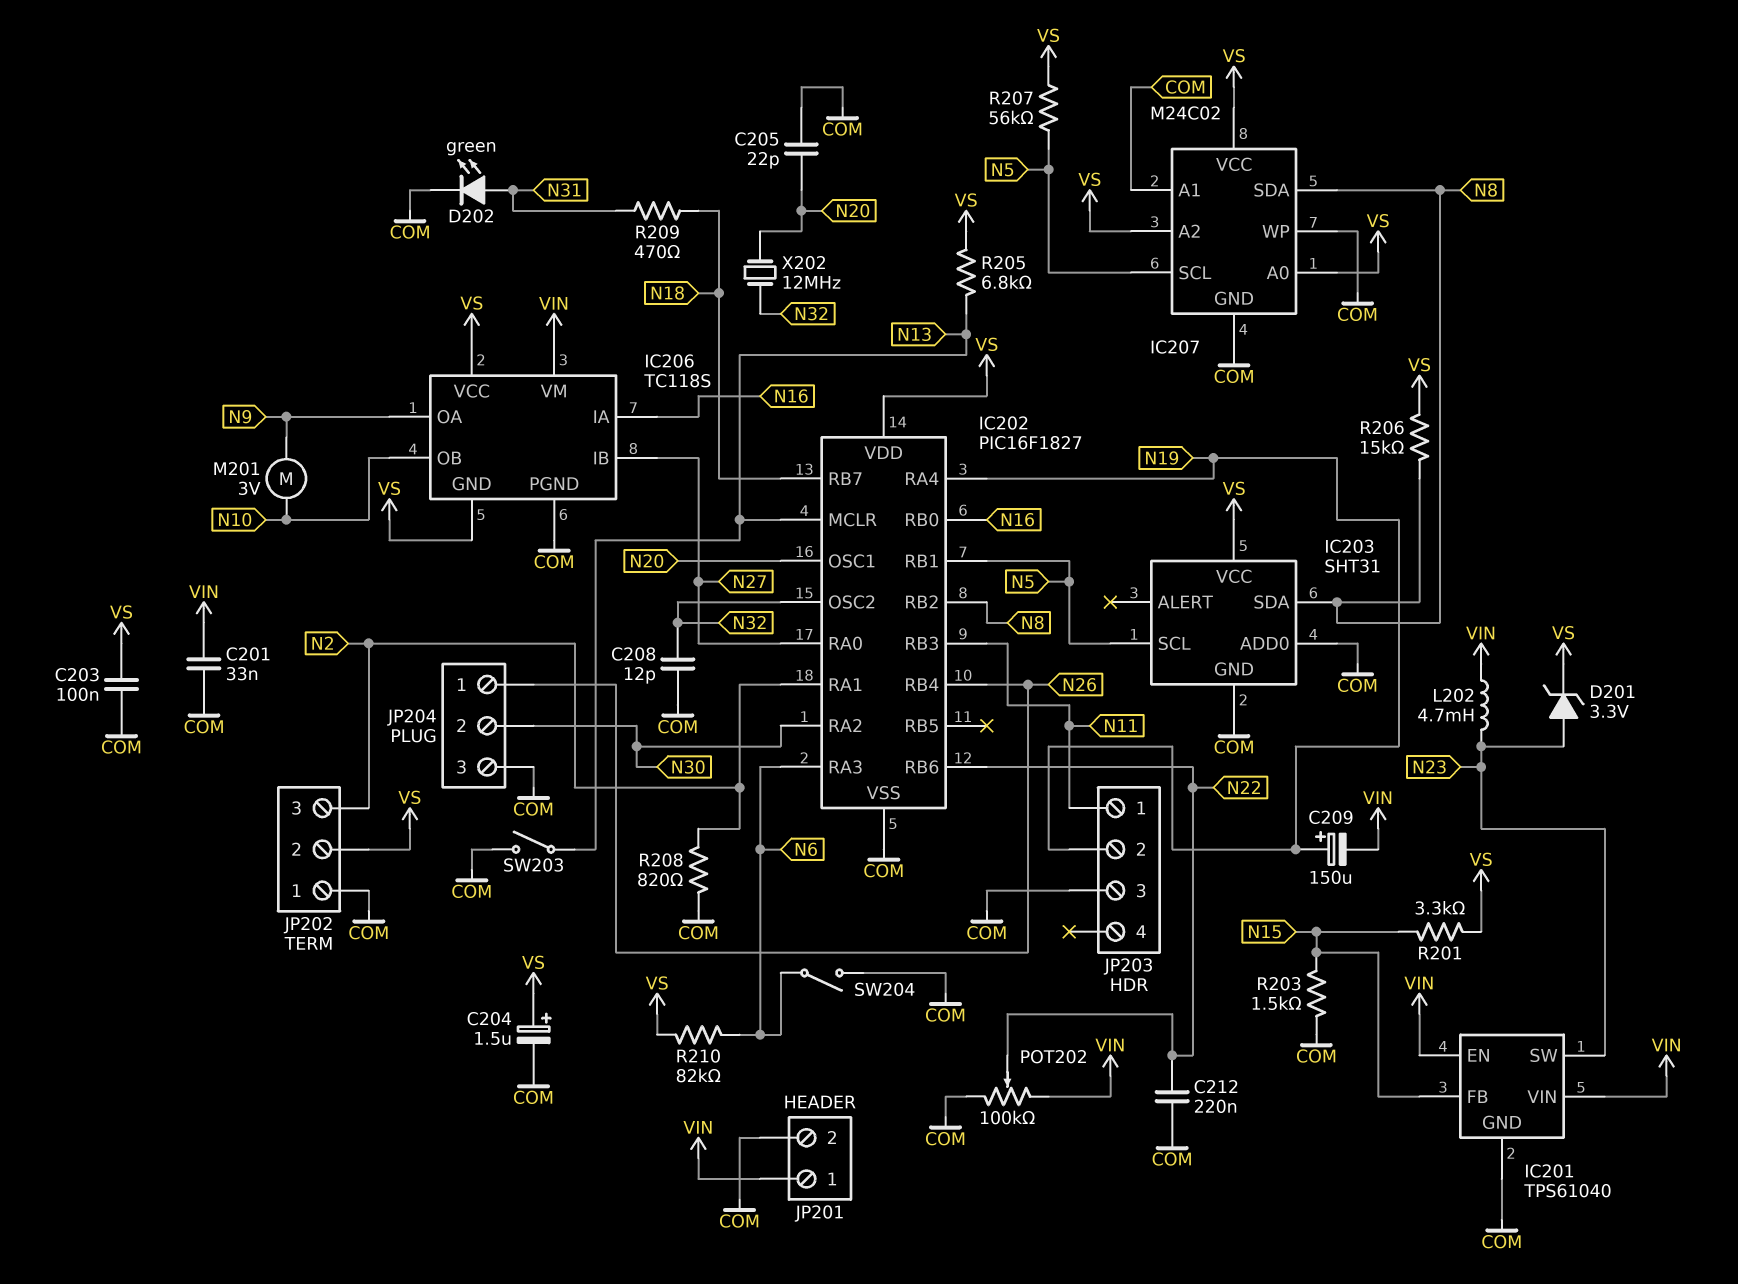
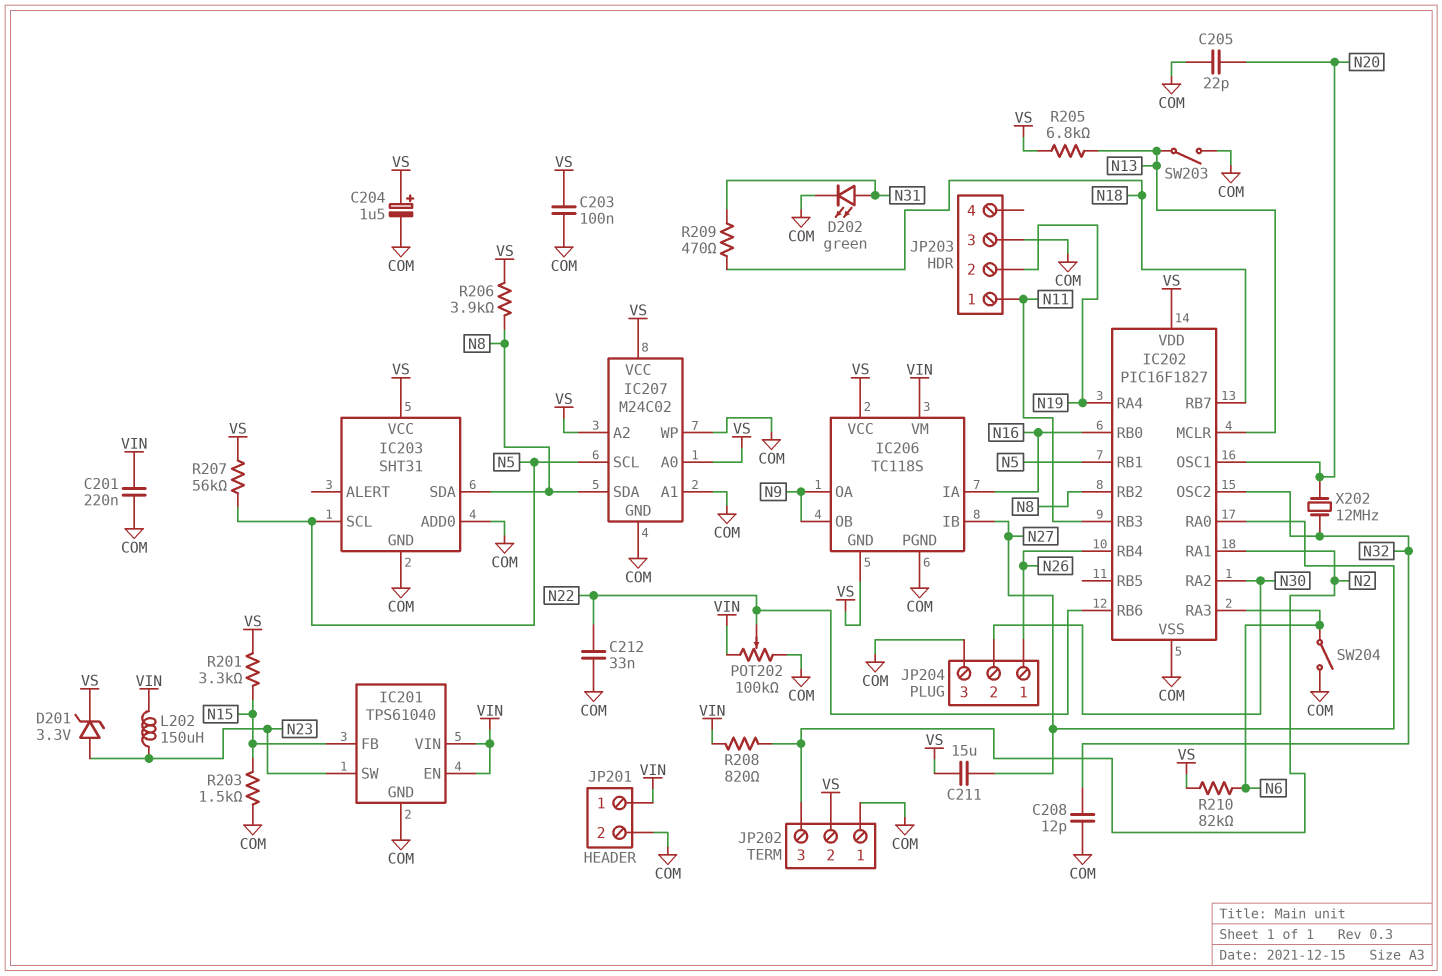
C201: 33nF (COM, VIN) -> 220nF (COM, VIN)
C209: 150uF (plus N19, minus VIN) -> none
C211: none -> 15uF (N27, VS)
C212: 220nF (COM, N22) -> 33nF (COM, N22)
IC206 pin OB: N10 -> N9
L202: 4.7mH (N23, VIN) -> 150uH (N23, VIN)
M201: motor 3V (N9, N10) -> none
R206: 15k (N8, VS) -> 3.9k (N8, VS)
R208: 820 (COM, N2) -> 820 (N2, VIN)

